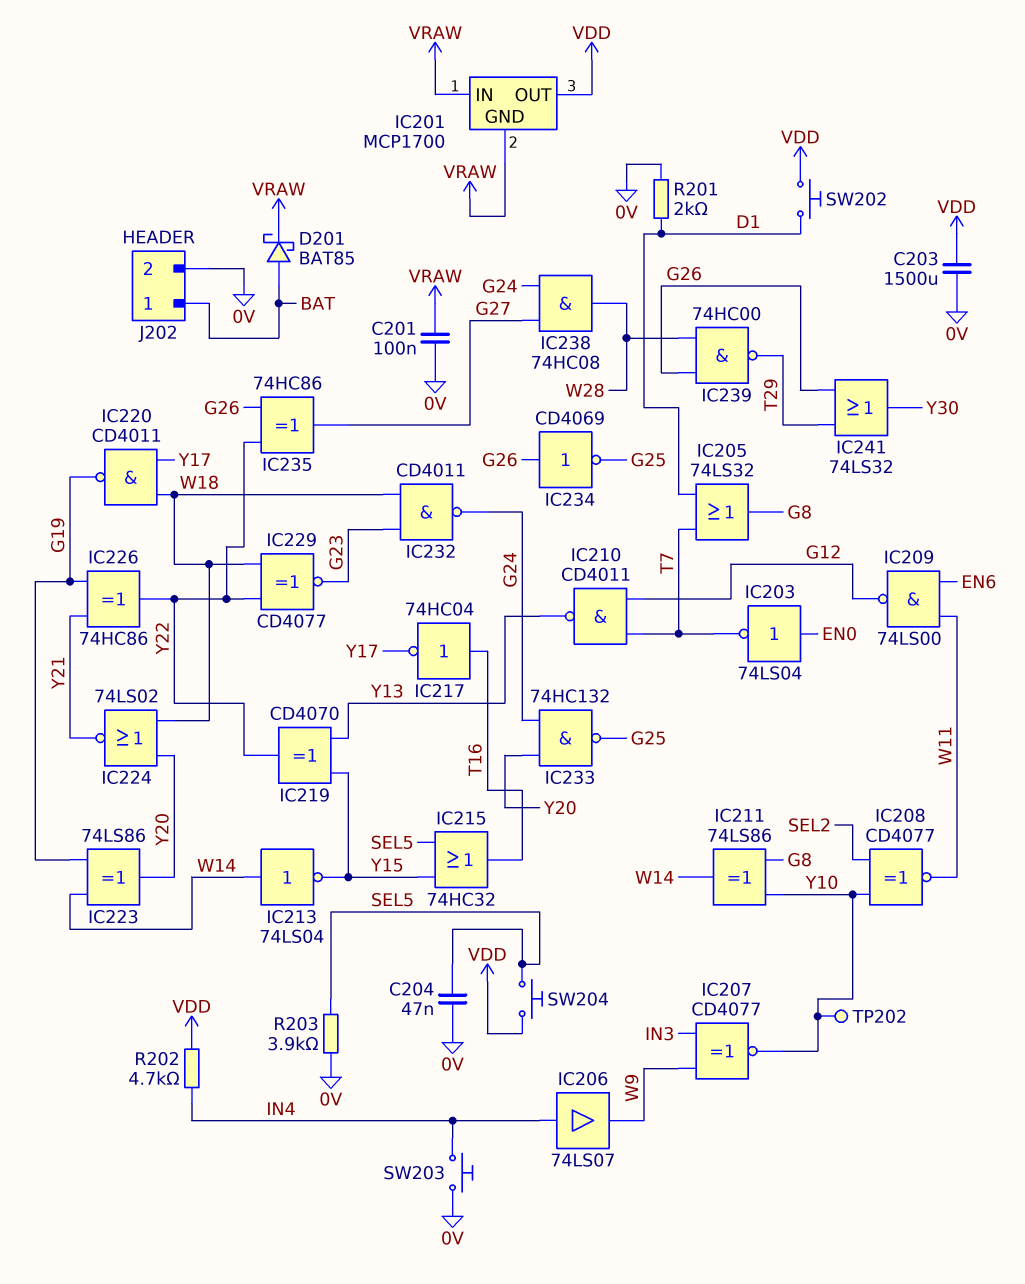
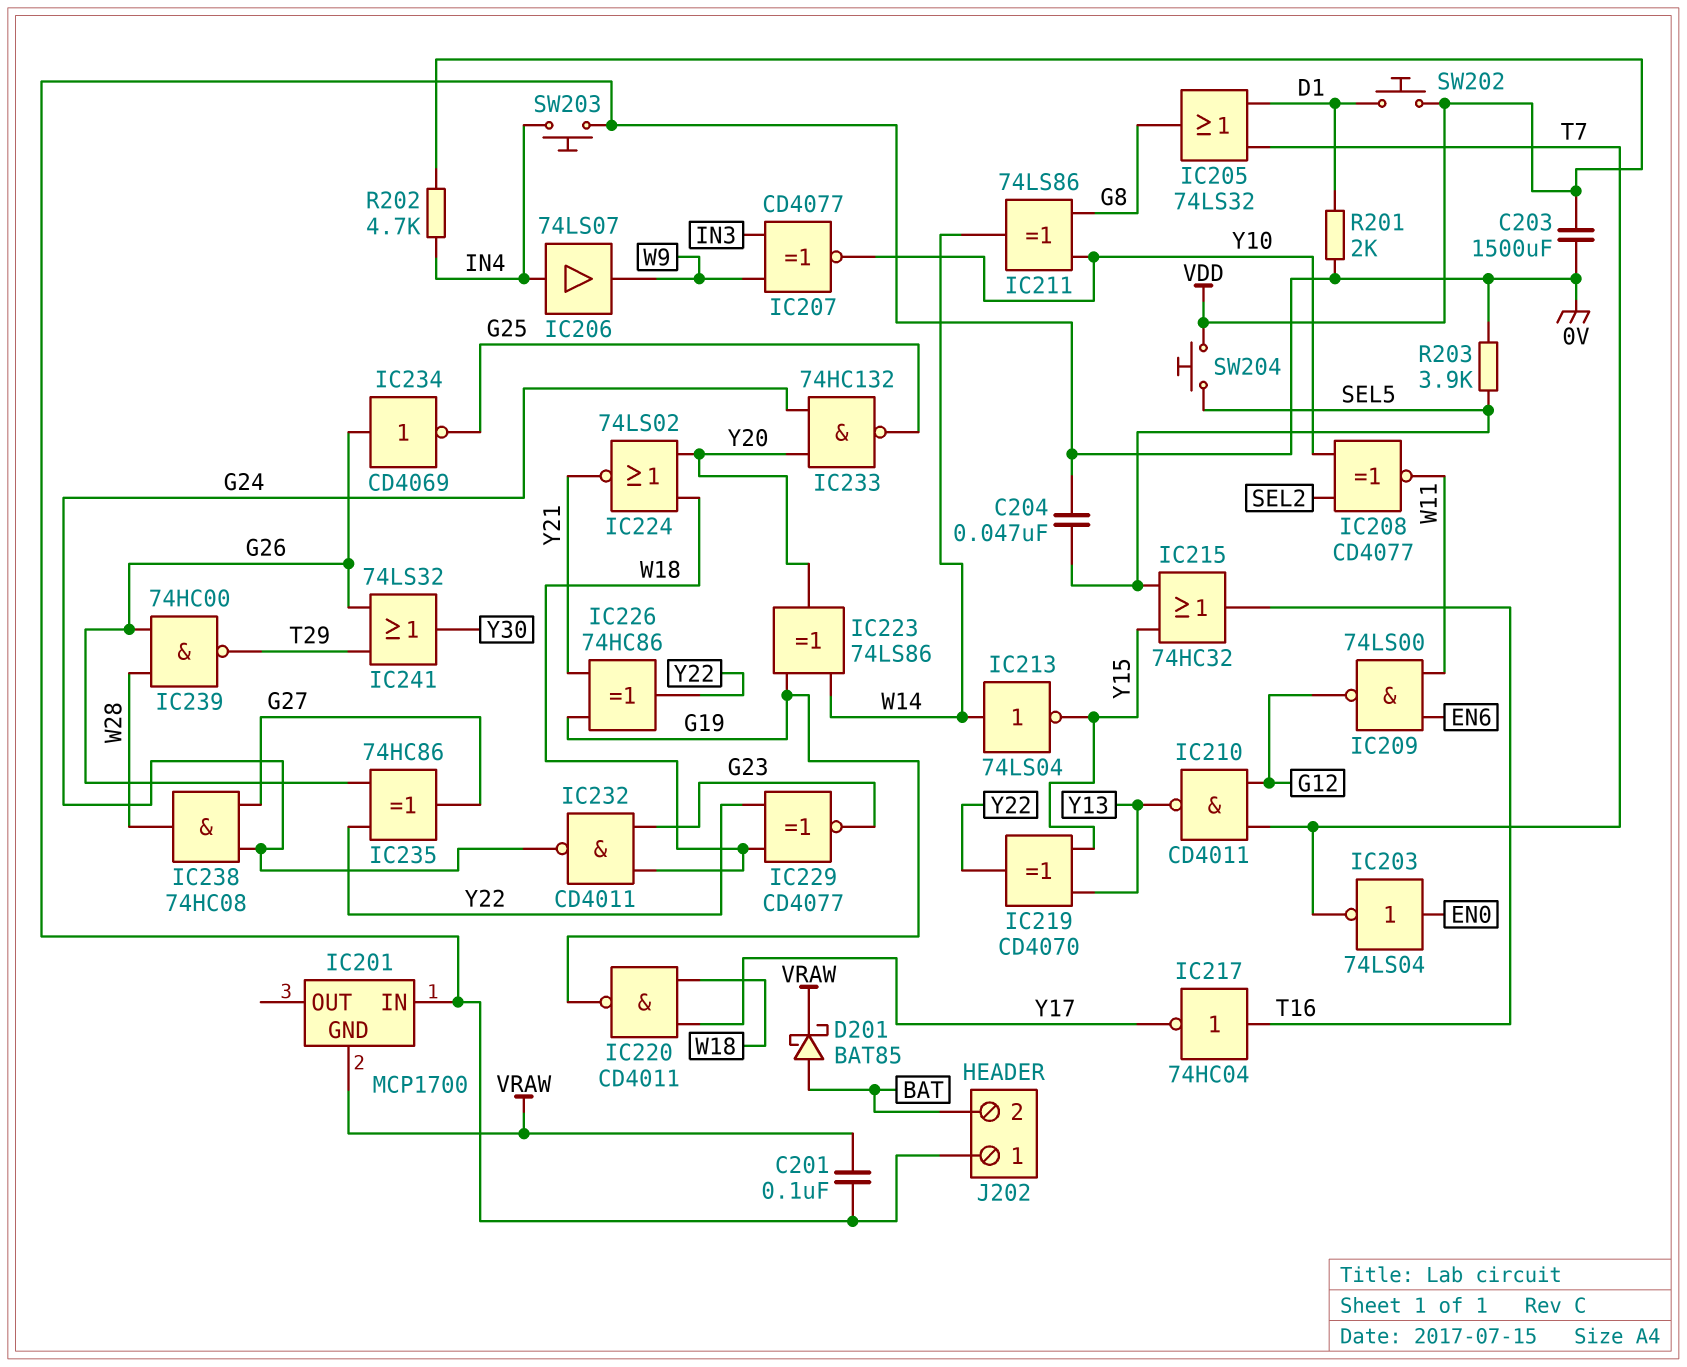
IC201 pin IN: VRAW -> 0V
IC201 pin OUT: VDD -> none
J202 pin 1: BAT -> 0V
J202 pin 2: 0V -> BAT
TP202: test point (Y10) -> none

